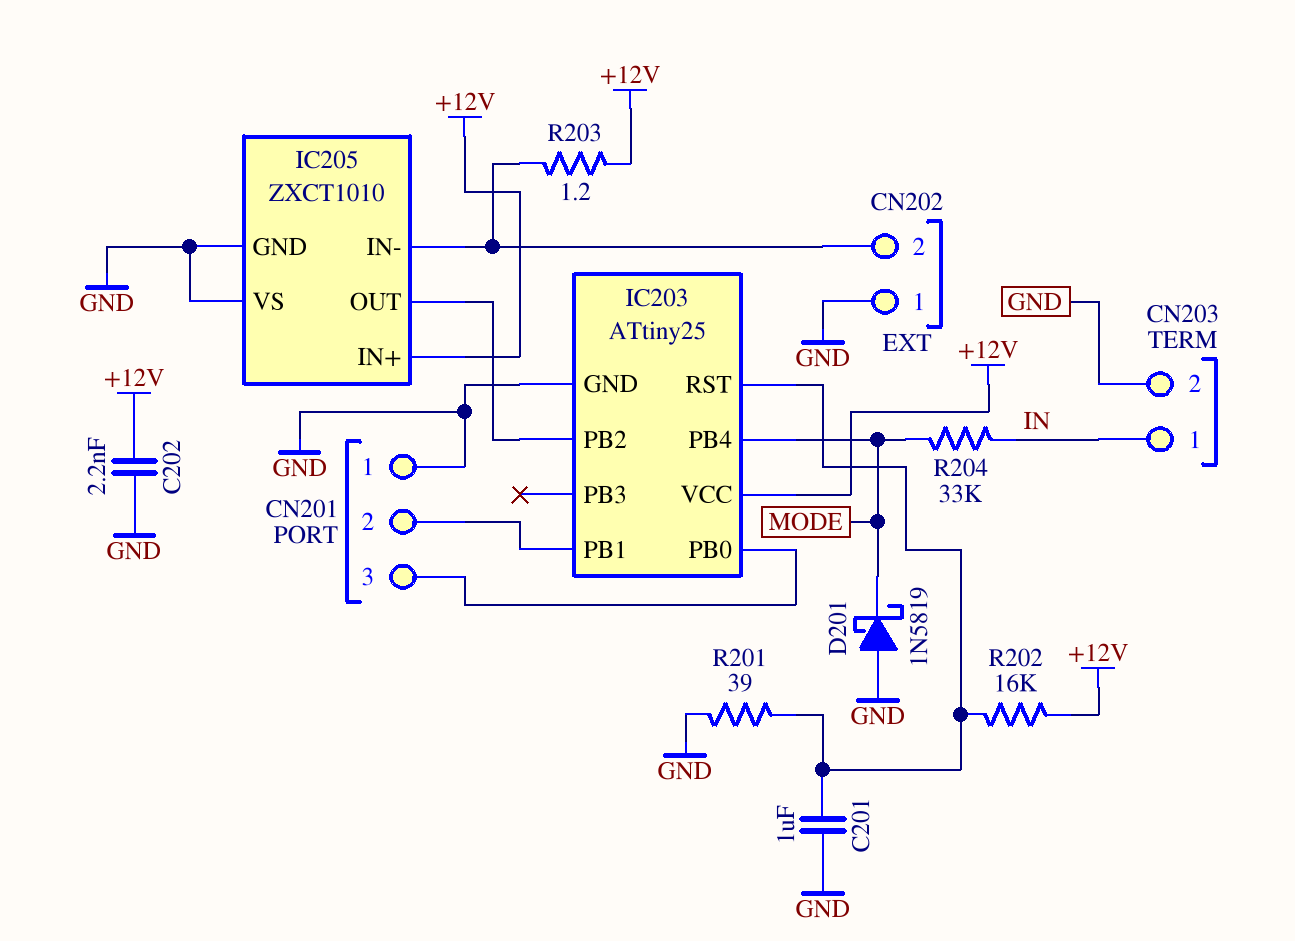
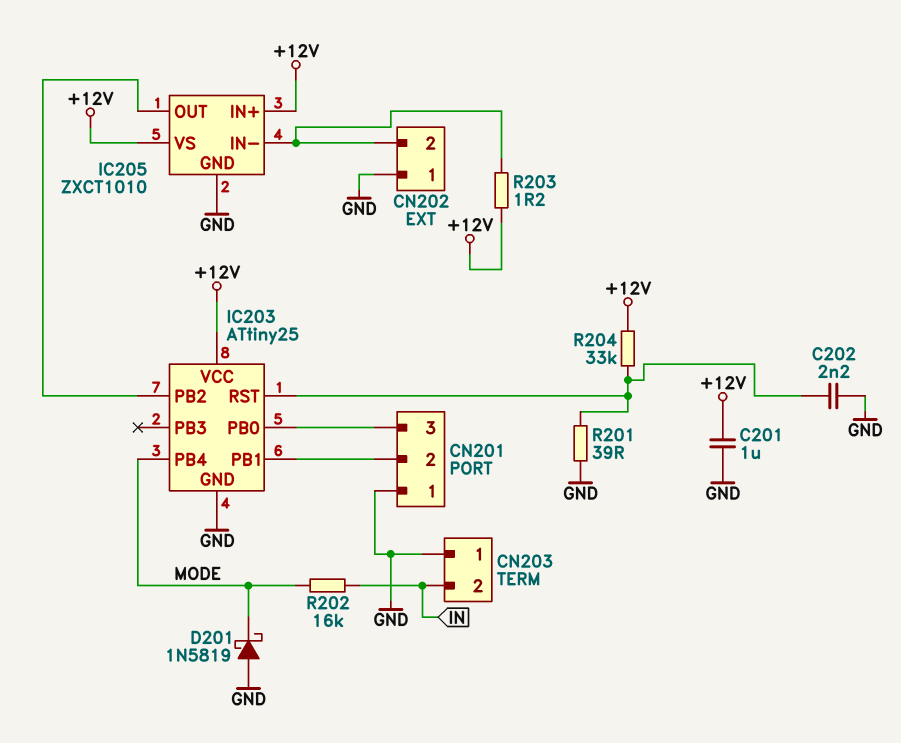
C201: 1uF (GND, IC203/RST) -> 1uF (+12V, GND)
C202: 2.2nF (+12V, GND) -> 2.2nF (GND, IC203/RST)
CN203 pin 1: IN -> GND
CN203 pin 2: GND -> IN
IC205 pin VS: GND -> +12V
R202: 16k (+12V, IC203/RST) -> 16k (IN, MODE)
R204: 33k (IN, MODE) -> 33k (+12V, IC203/RST)

